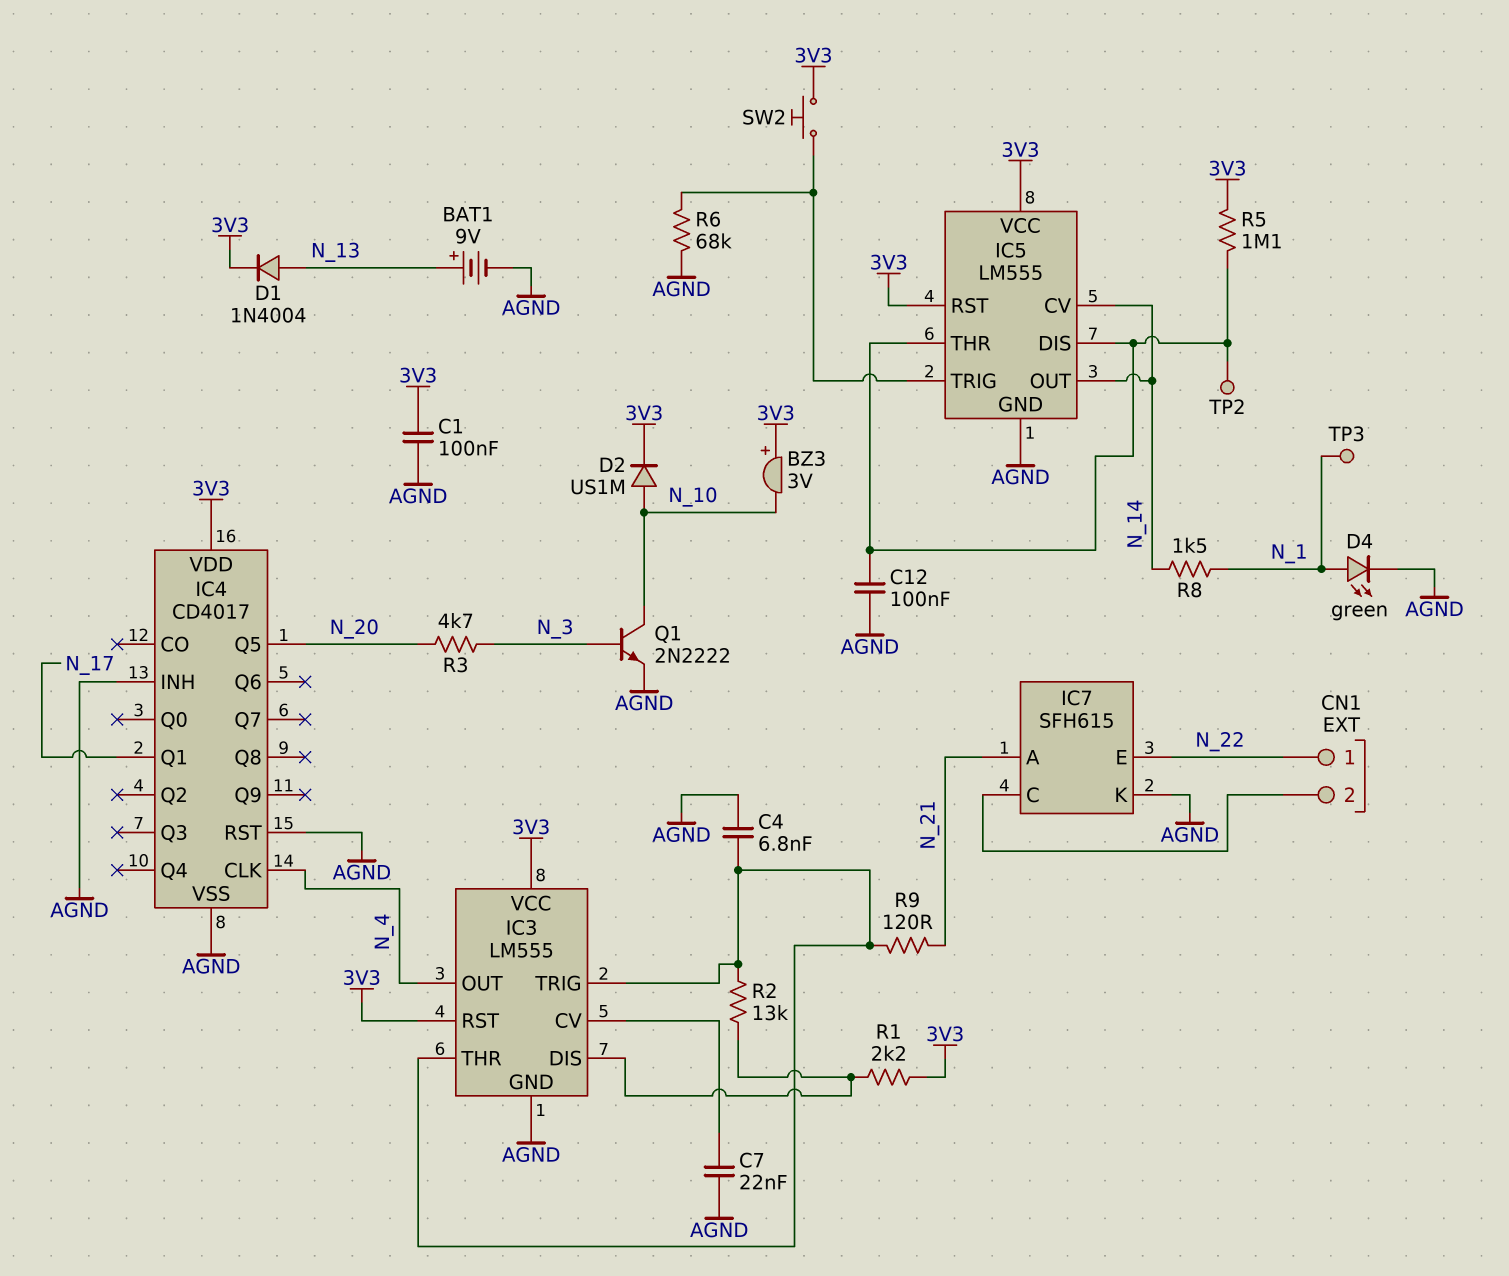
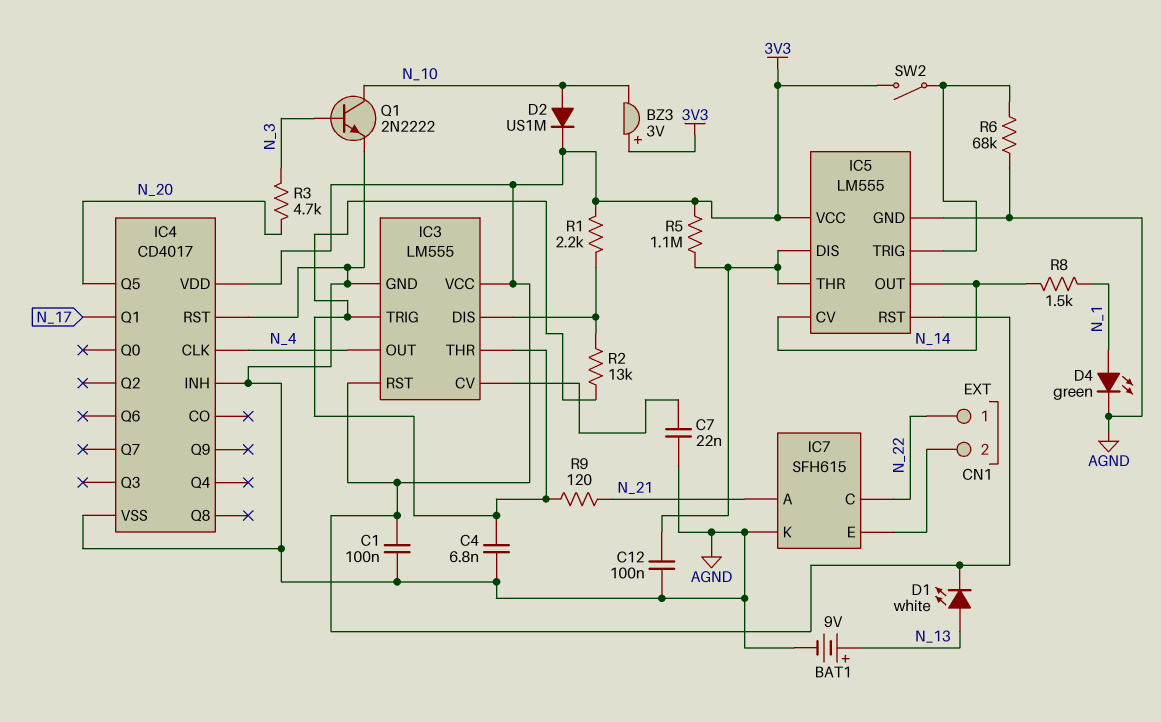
D1: diode 1N4004 (A N_13, K 3V3) -> LED white (A N_13, K 3V3)
IC7 pin C: CN1/2 -> N_22
IC7 pin E: N_22 -> CN1/2
SW2: button (3V3, IC5/TRIG) -> switch (3V3, IC5/TRIG)
TP2: test point (IC5/DIS) -> none
TP3: test point (N_1) -> none

